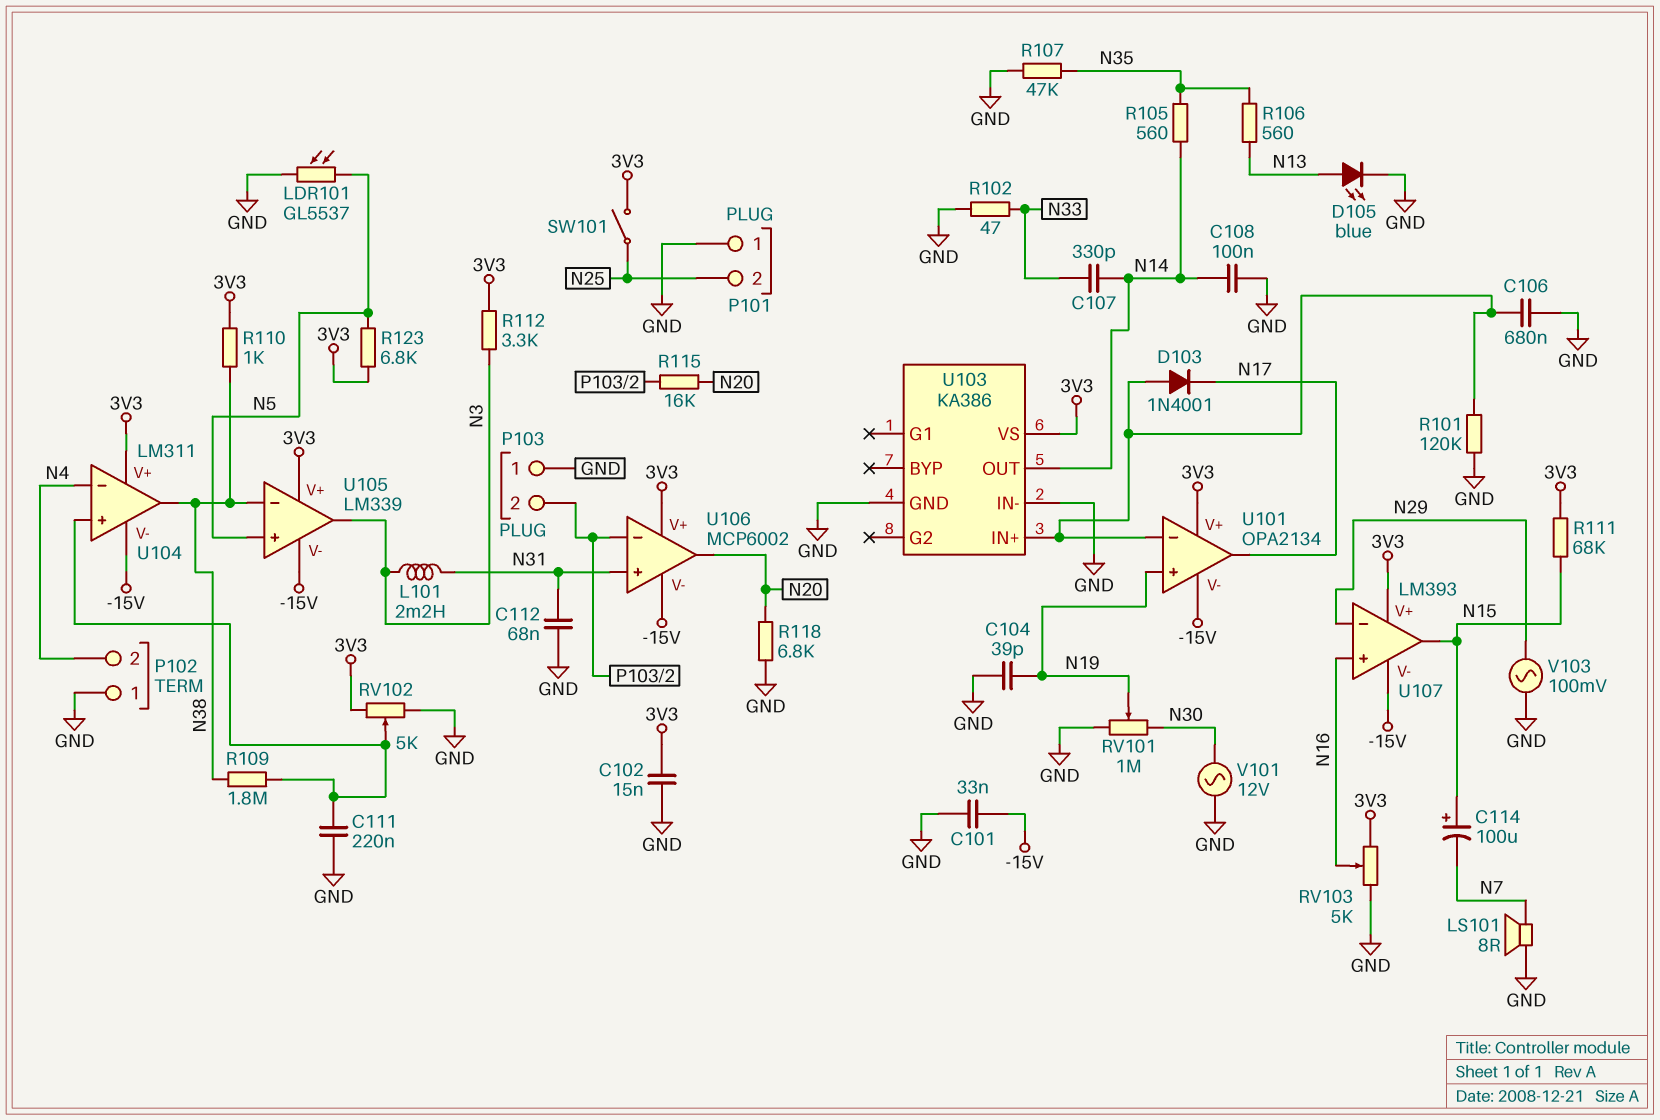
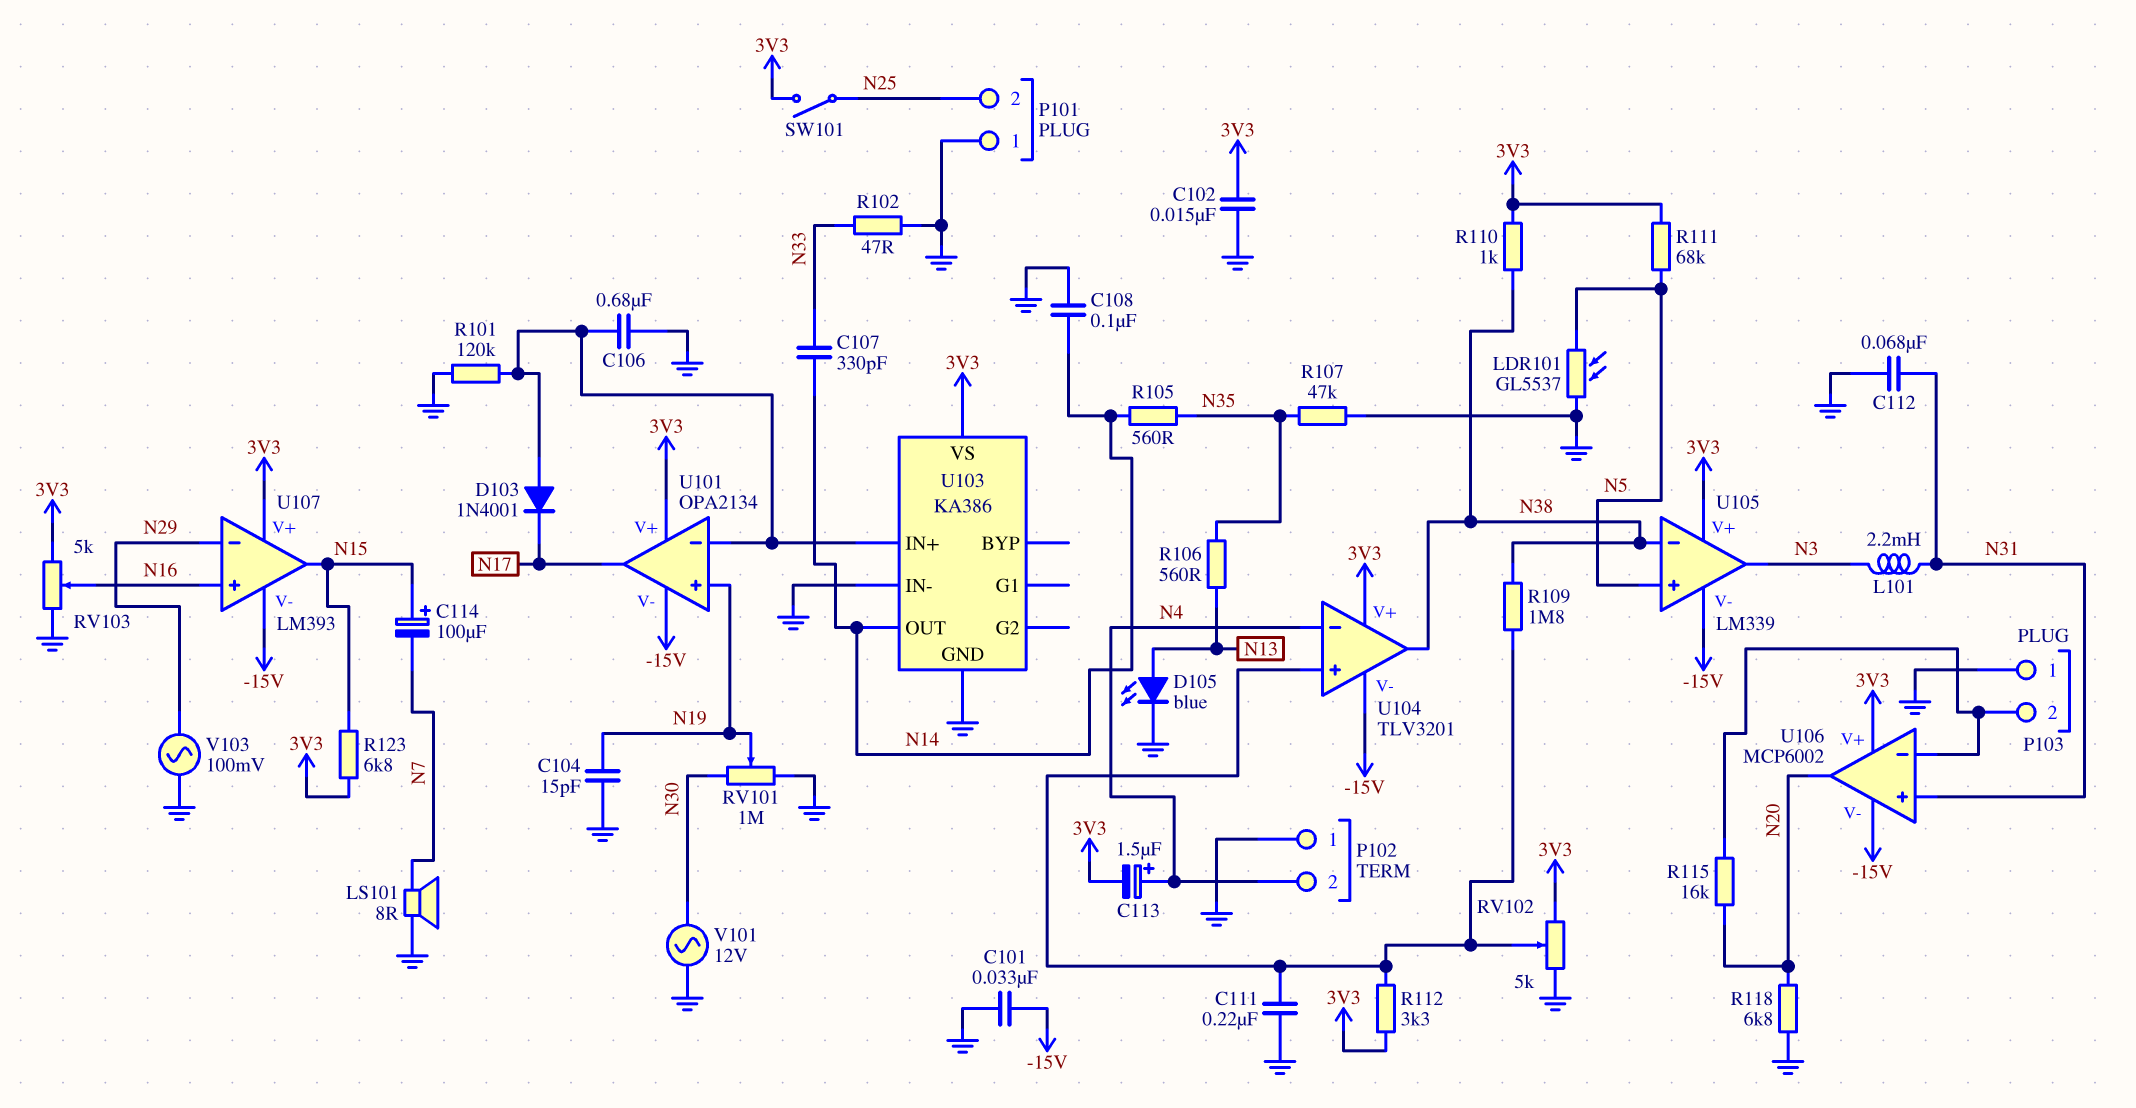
C104: 39pF (GND, N19) -> 15pF (GND, N19)
C113: none -> 1.5uF (plus N4, minus 3V3)
R111: 68k (3V3, N15) -> 68k (3V3, N5)
R112: 3.3k (3V3, N3) -> 3.3k (3V3, U104/in+)
R123: 6.8k (3V3, N5) -> 6.8k (3V3, N15)
U104: LM311 -> TLV3201

